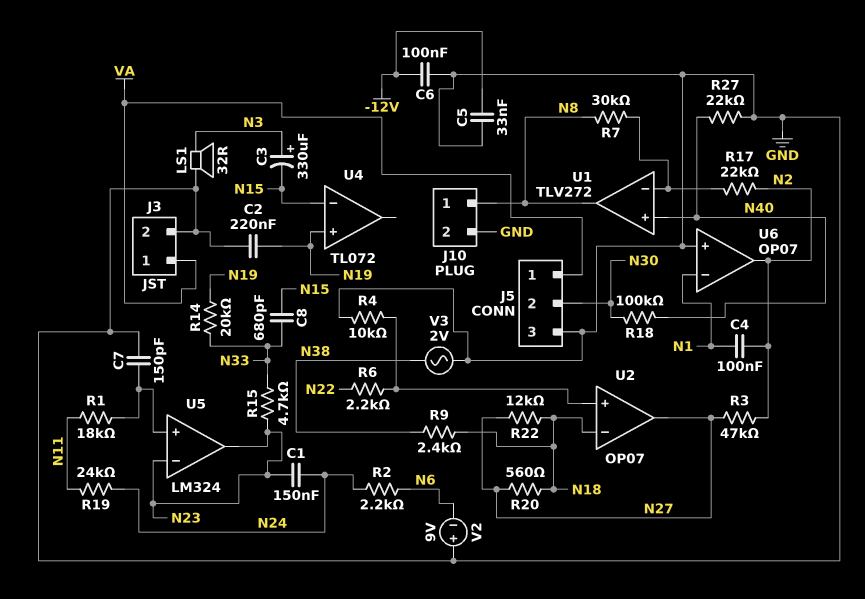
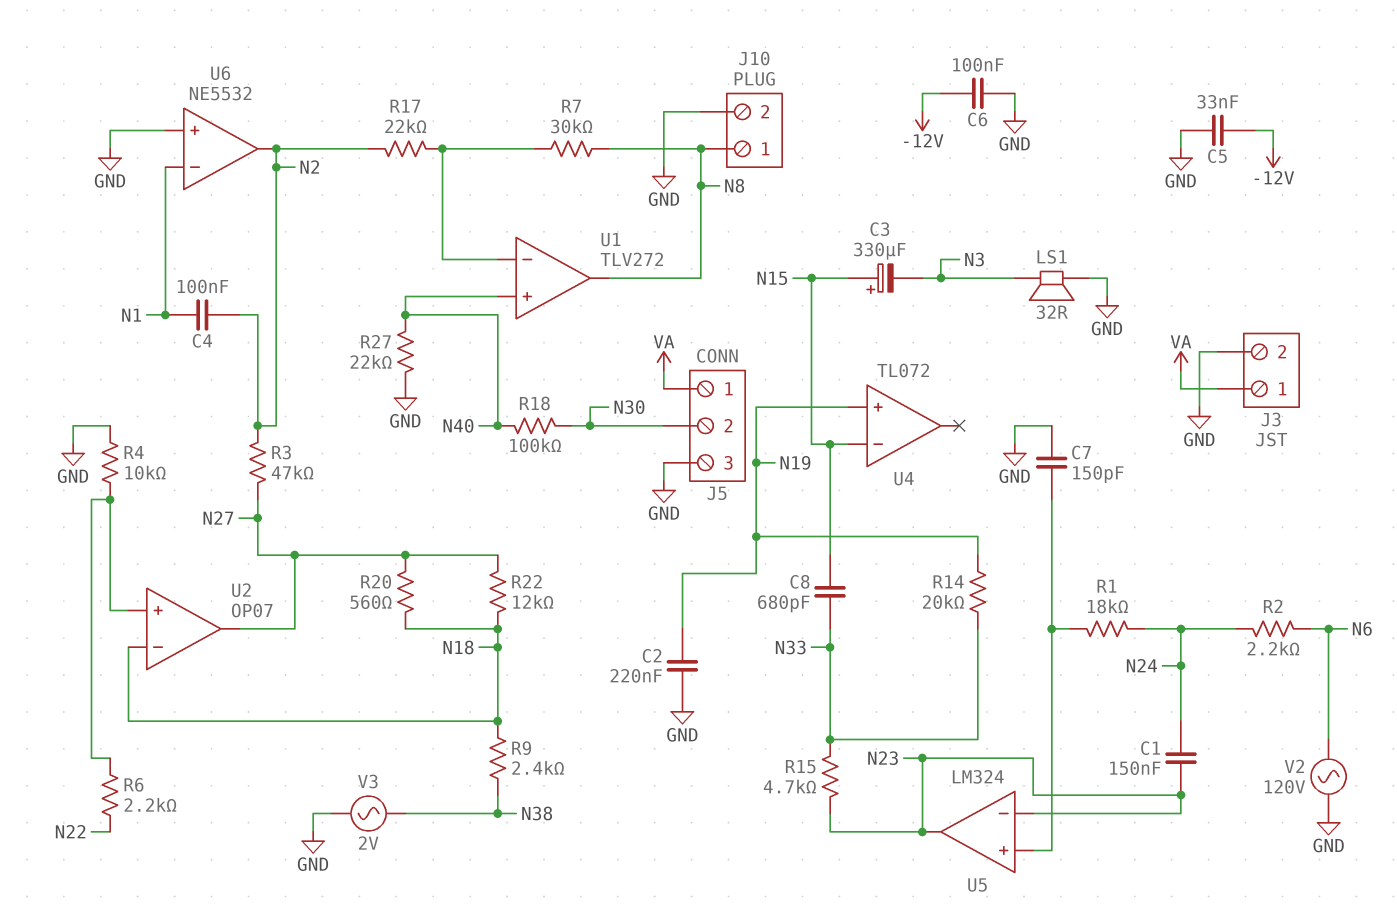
C3: 330uF (plus N3, minus N15) -> 330uF (plus N15, minus N3)
R1: 18k (N11, U5/in+) -> 18k (N24, U5/in+)
R19: 24k (N11, N24) -> none
U6: OP07 -> NE5532
V2: 9V (plus GND, minus N6) -> AC 120V (GND, N6)

